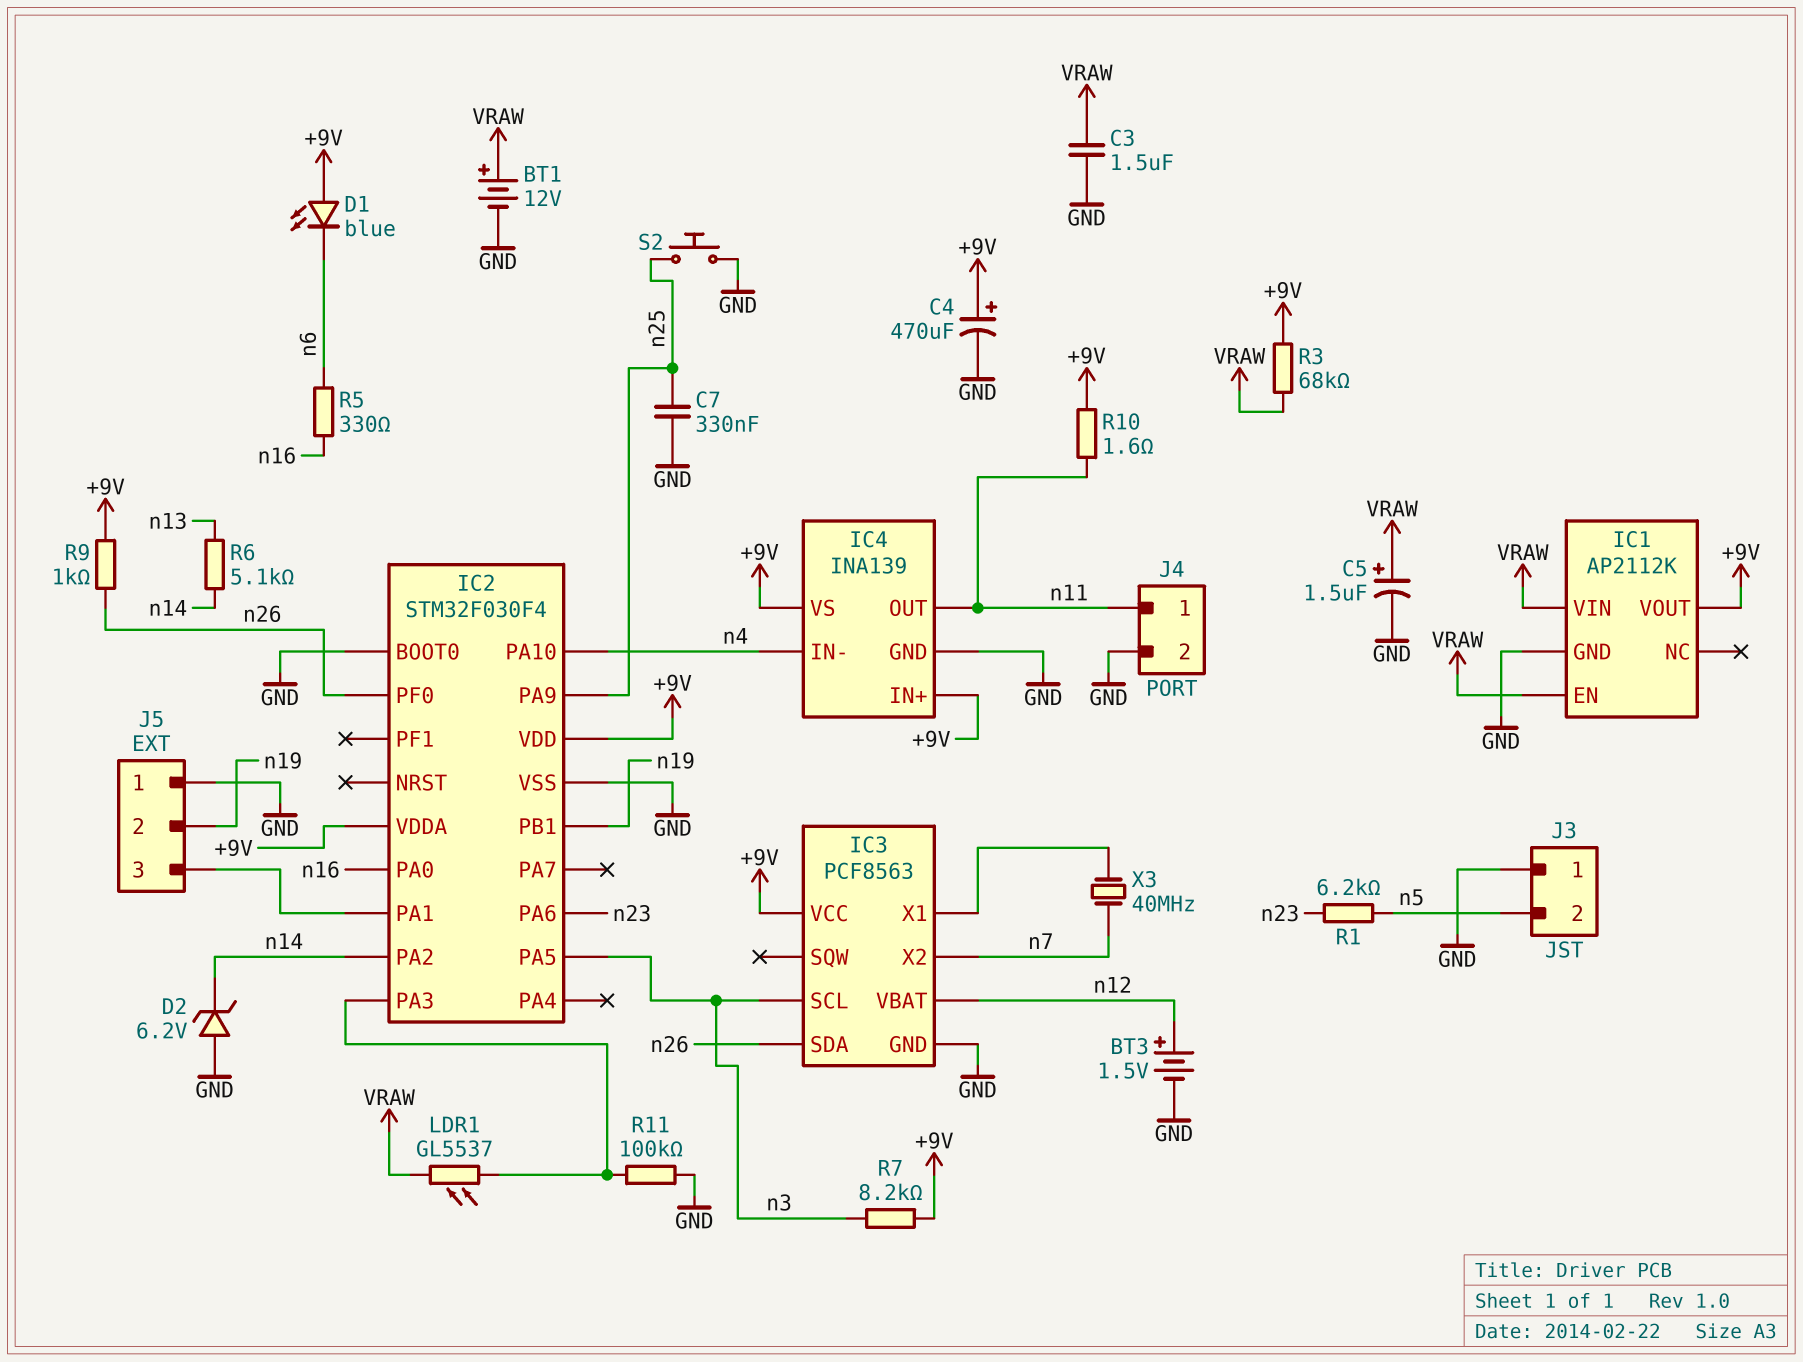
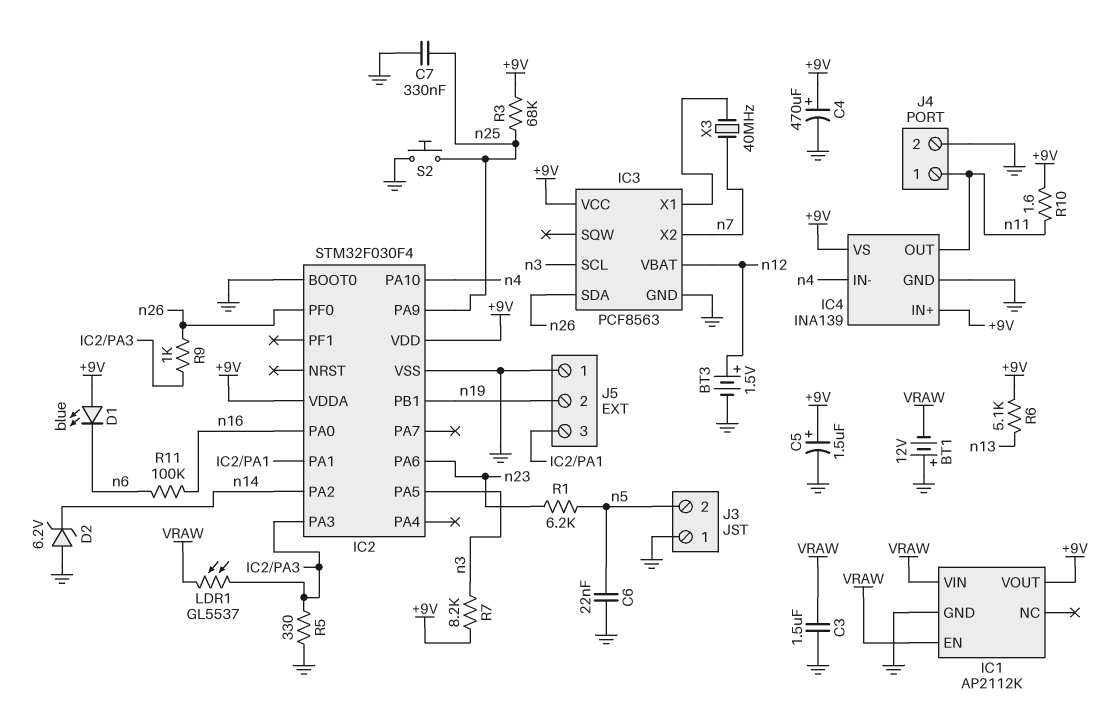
BT1: 12V (plus VRAW, minus GND) -> 12V (plus GND, minus VRAW)
C5: 1.5uF (plus VRAW, minus GND) -> 1.5uF (plus +9V, minus GND)
C6: none -> 22nF (GND, n5)
R3: 68k (+9V, VRAW) -> 68k (+9V, n25)
R5: 330 (n6, n16) -> 330 (GND, IC2/PA3)
R6: 5.1k (n13, n14) -> 5.1k (+9V, n13)
R9: 1k (+9V, n26) -> 1k (IC2/PA3, n26)
R11: 100k (GND, IC2/PA3) -> 100k (n6, n16)

